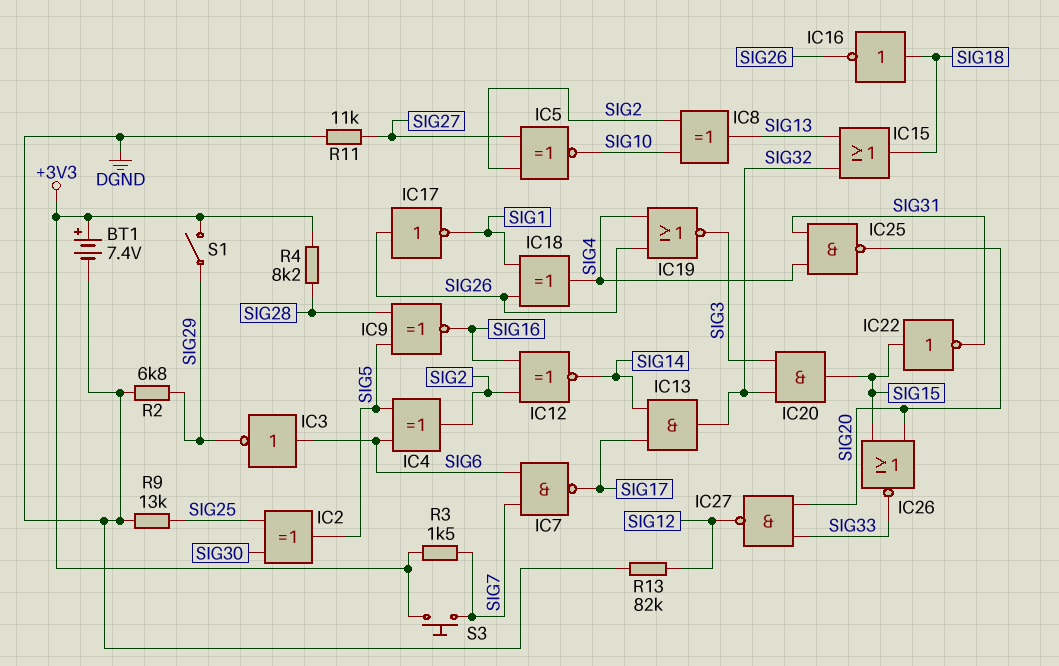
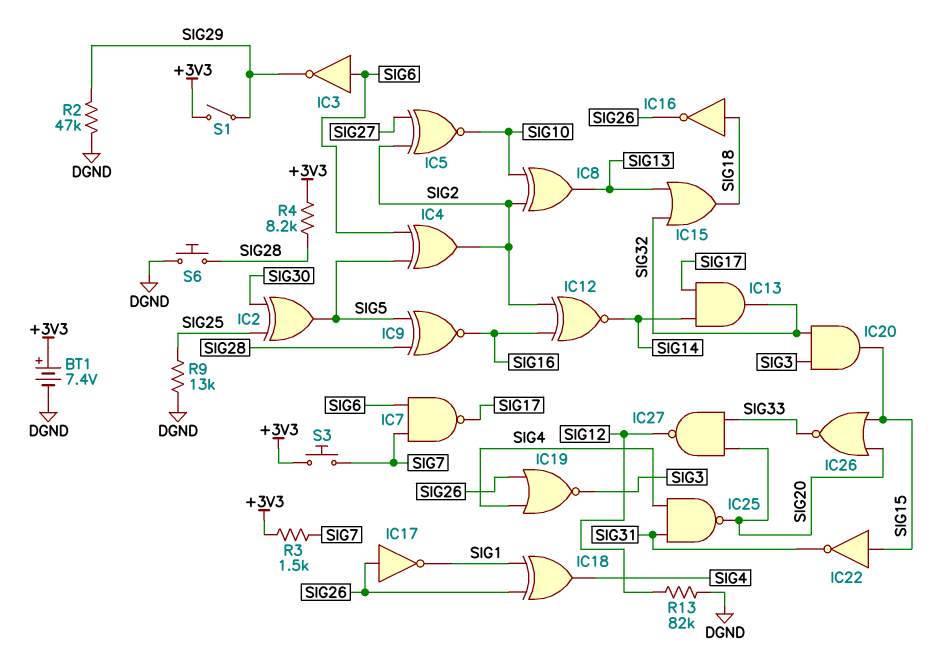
R2: 6.8k (DGND, SIG29) -> 47k (DGND, SIG29)
R11: 11k (DGND, SIG27) -> none
S6: none -> button (DGND, SIG28)

